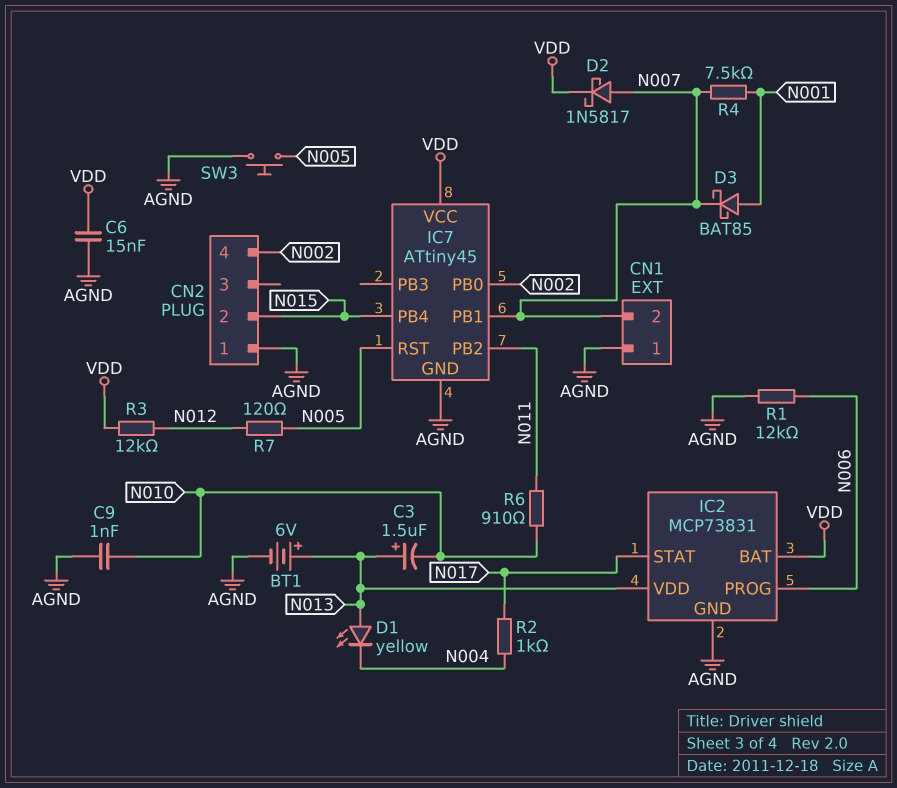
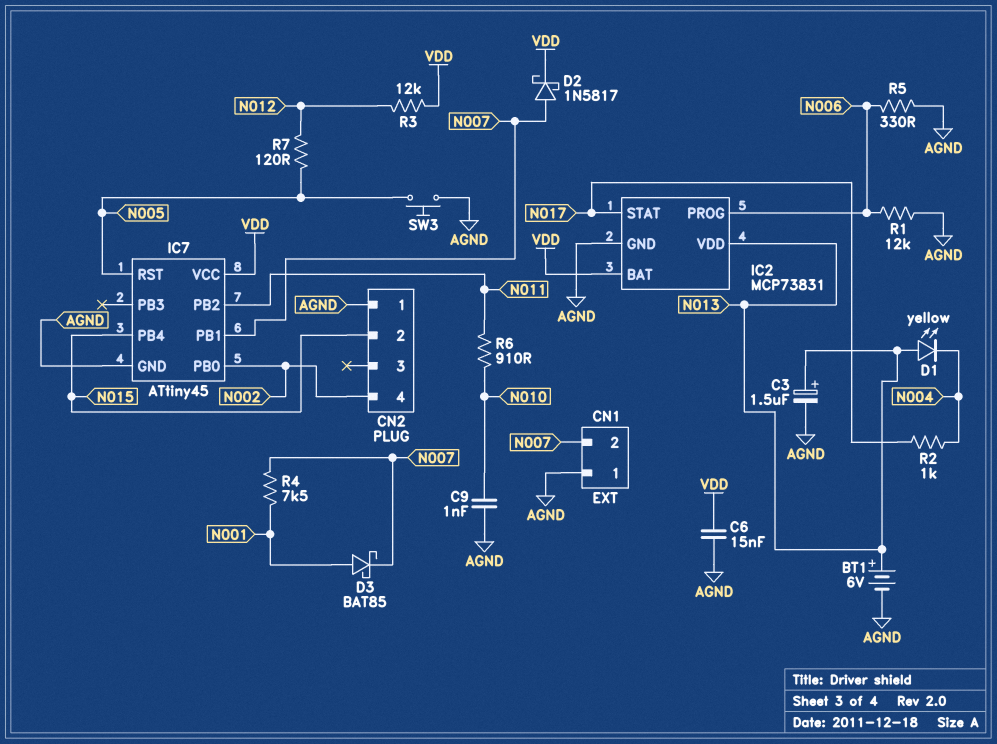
C3: 1.5uF (plus N013, minus N010) -> 1.5uF (plus N013, minus AGND)
R5: none -> 330 (AGND, N006)

